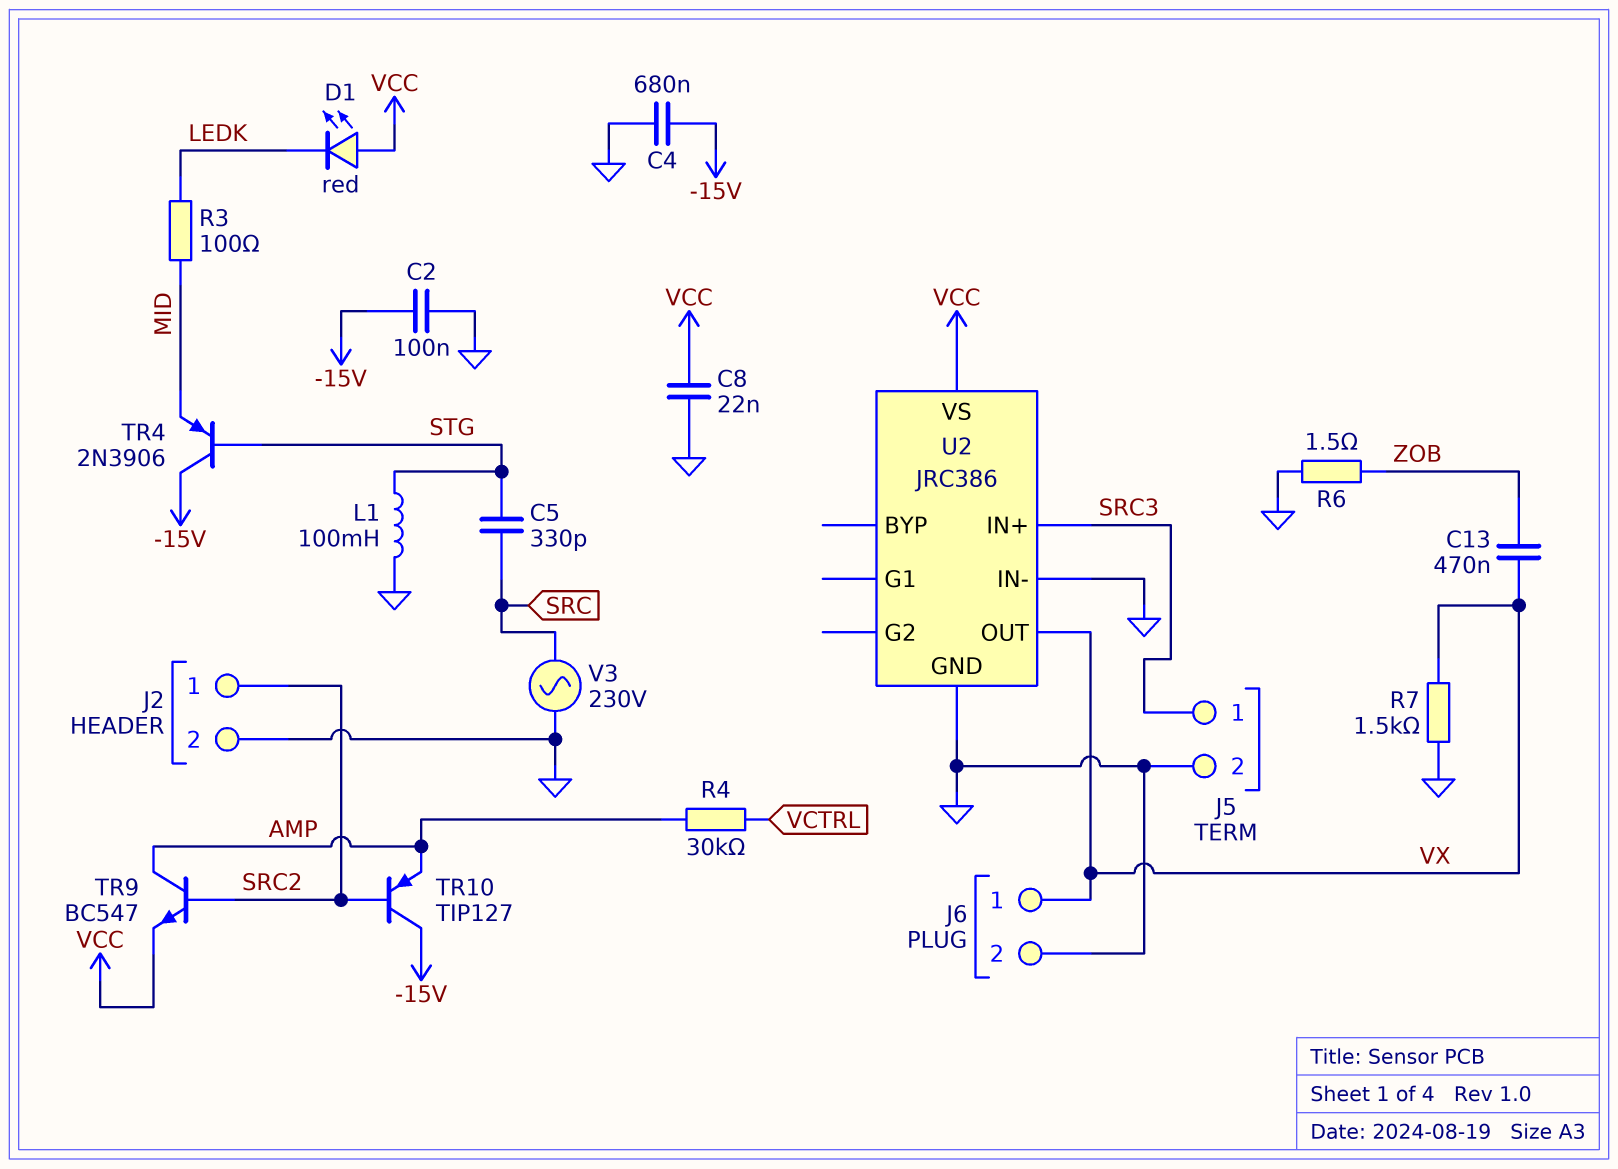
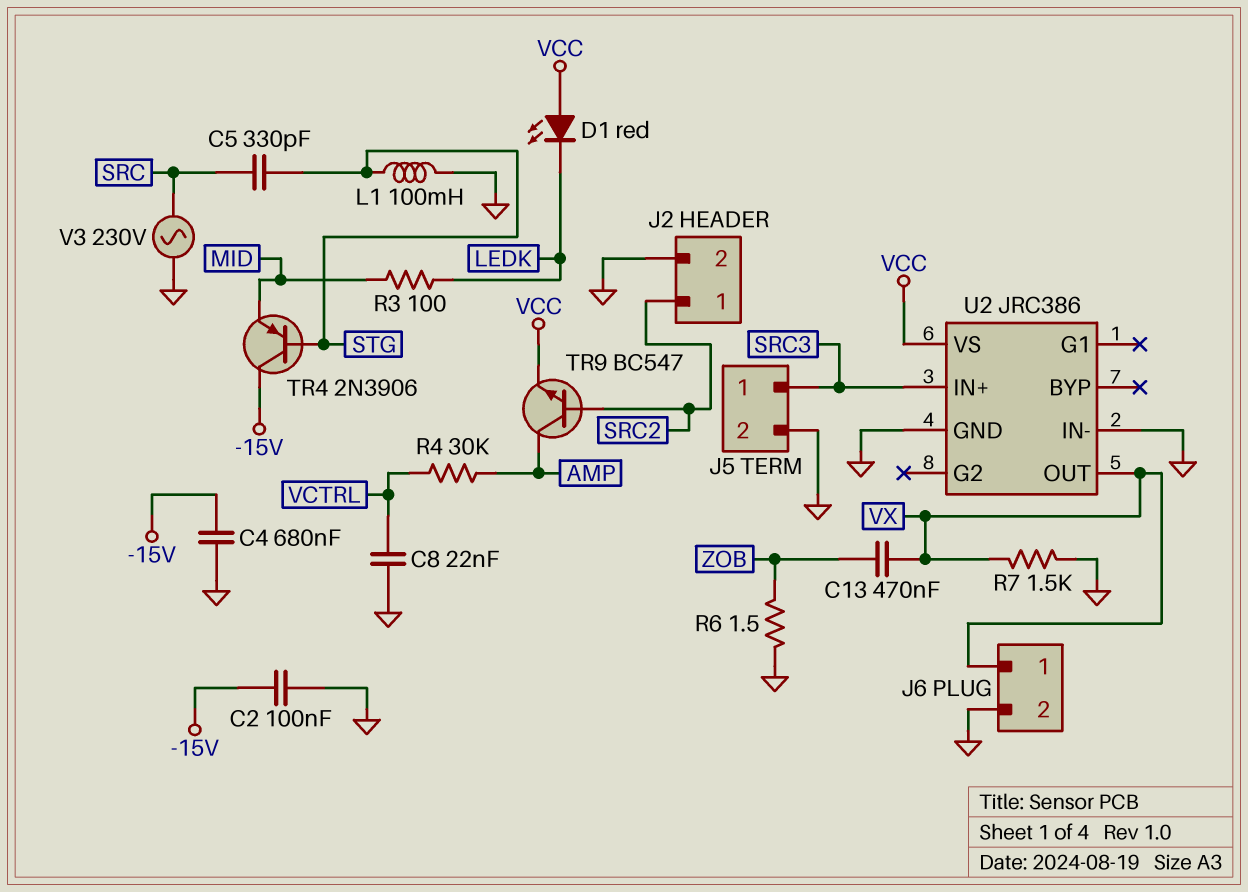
C8: 22nF (GND, VCC) -> 22nF (GND, VCTRL)
TR10: PNP TIP127 (B SRC2, C -15V, E AMP) -> none

